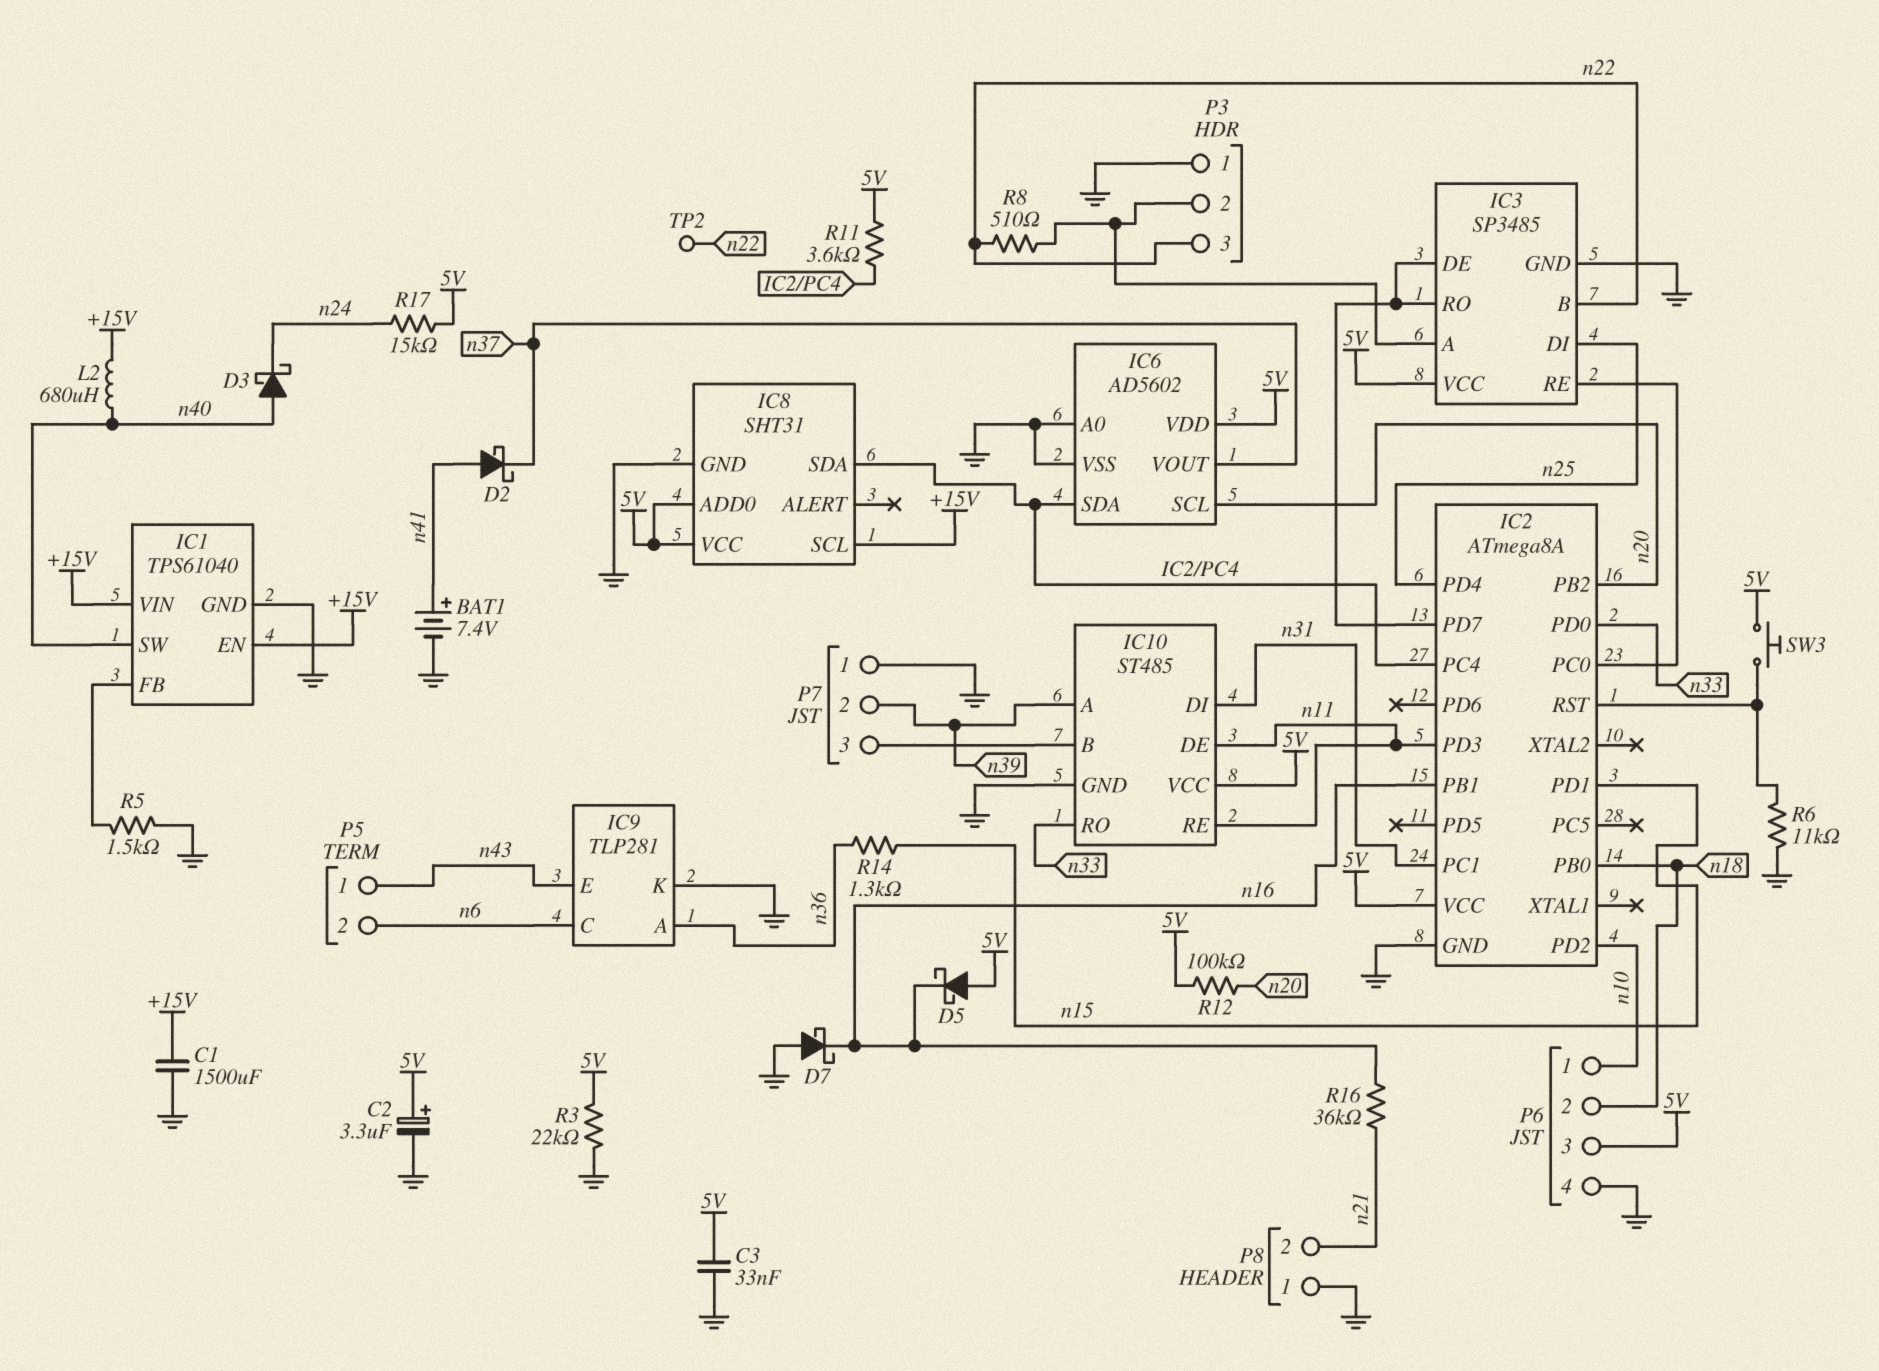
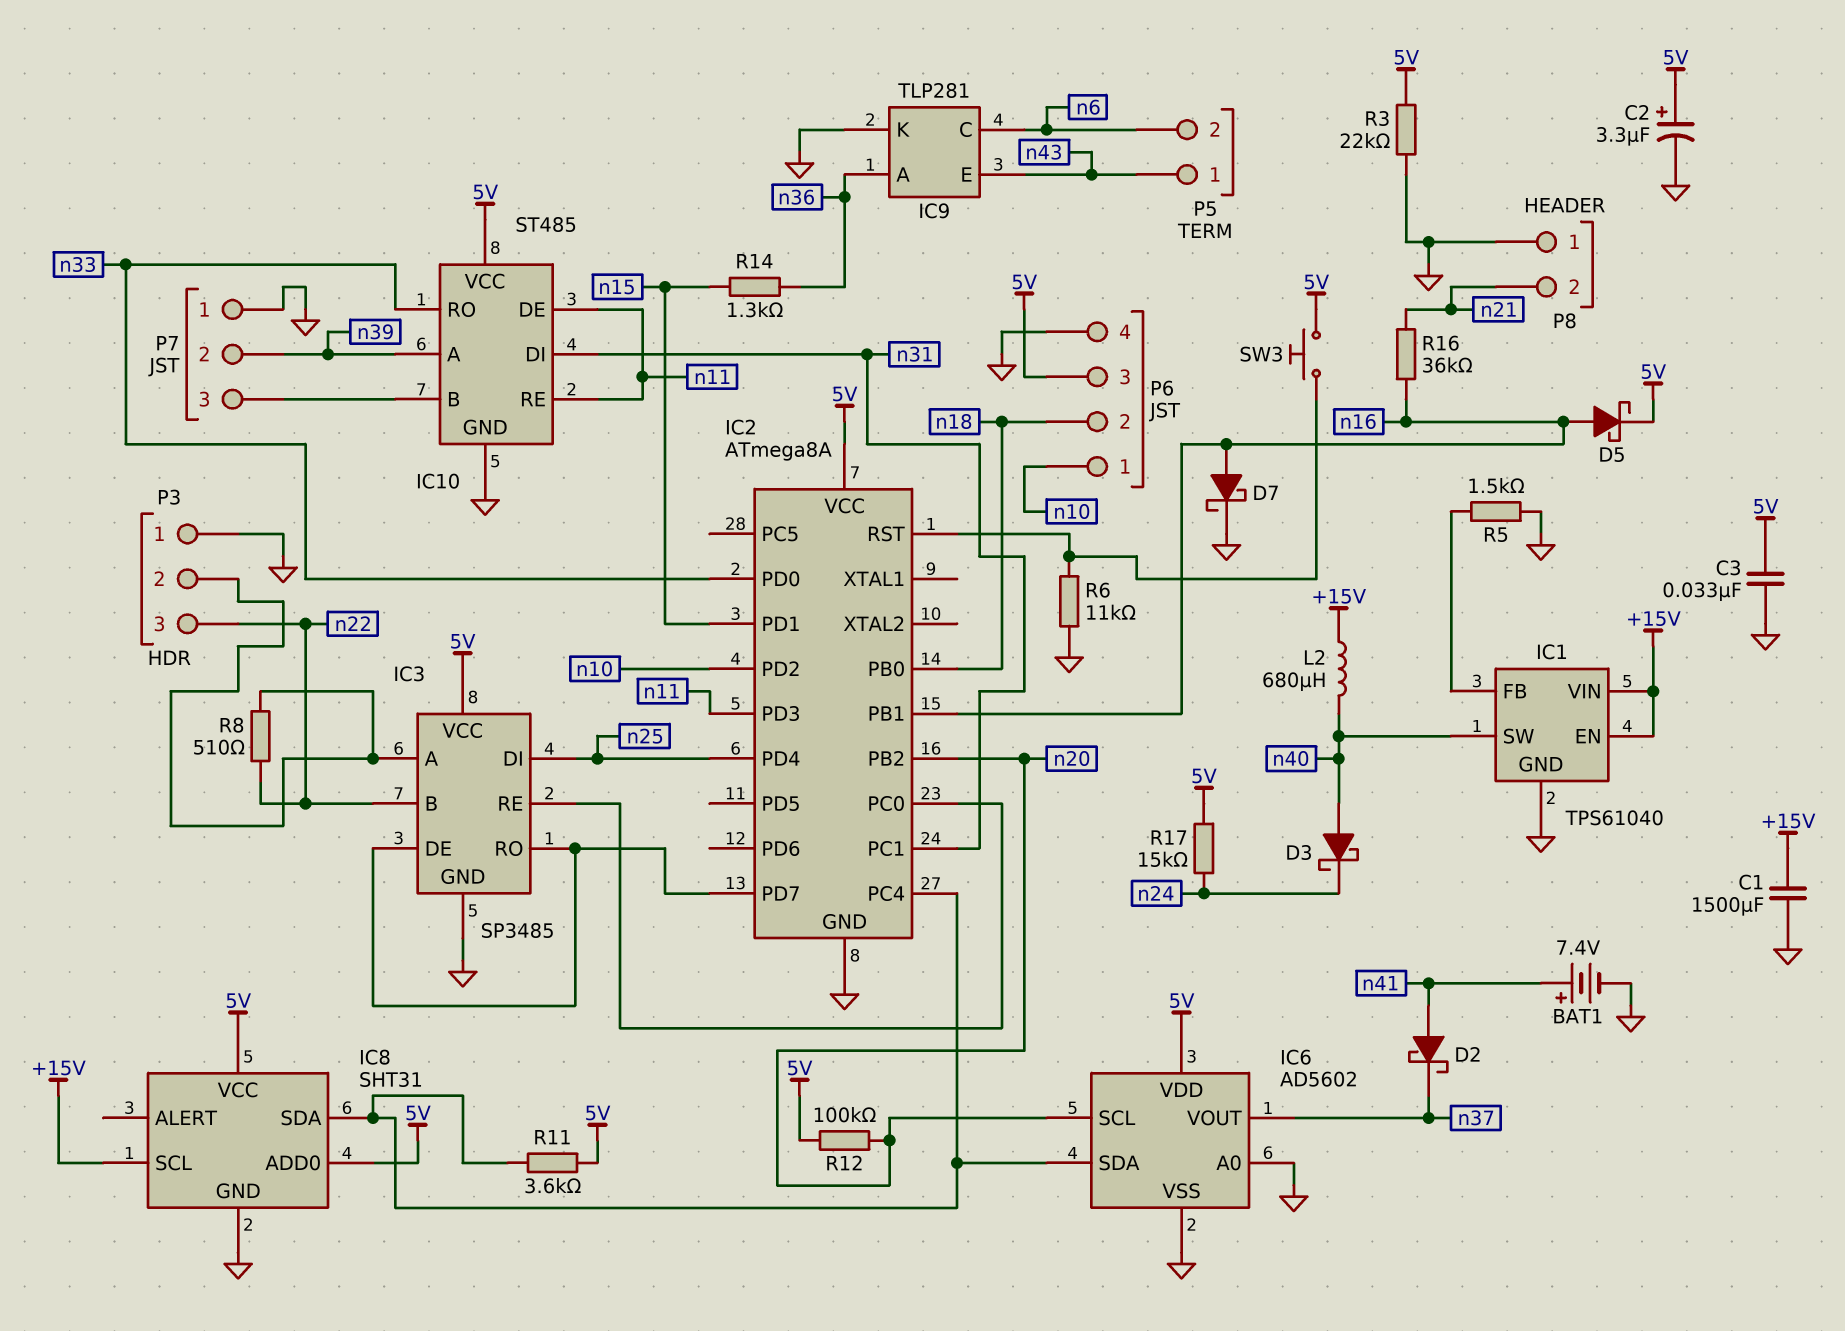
D5: schottky (A 5V, K n16) -> schottky (A n16, K 5V)
D7: schottky (A GND, K n16) -> schottky (A n16, K GND)
TP2: test point (n22) -> none

